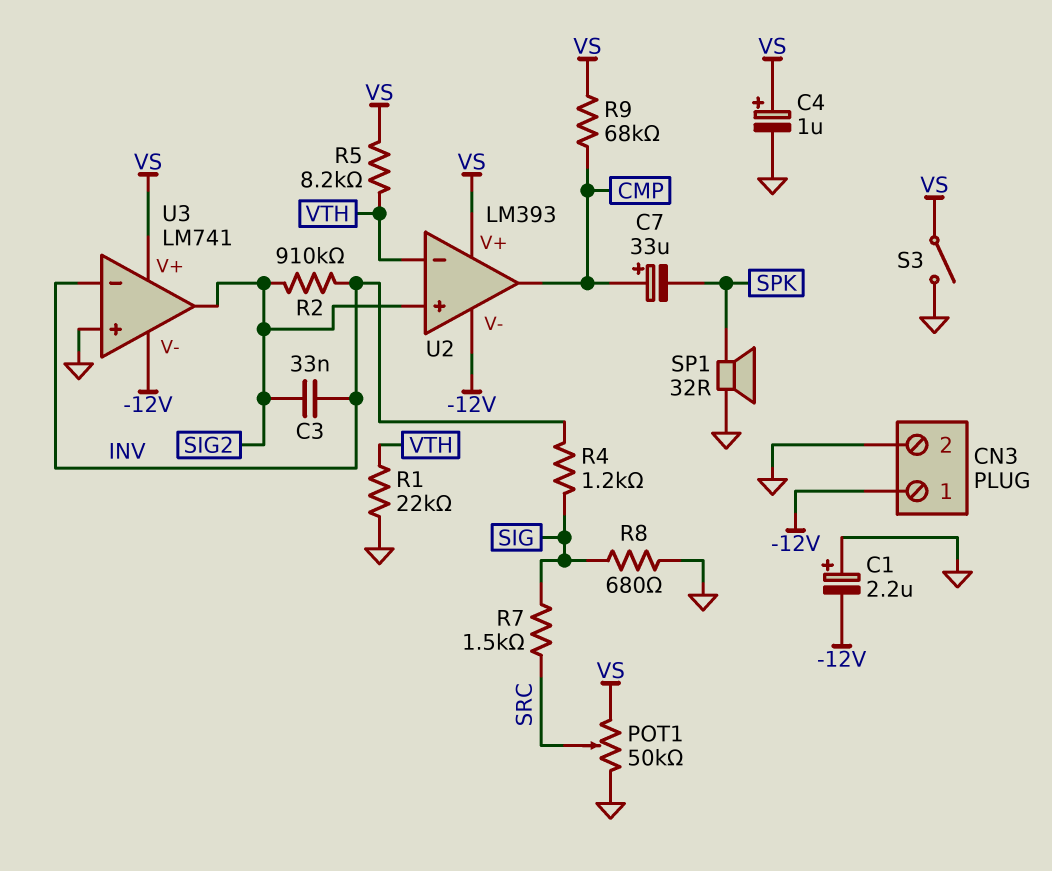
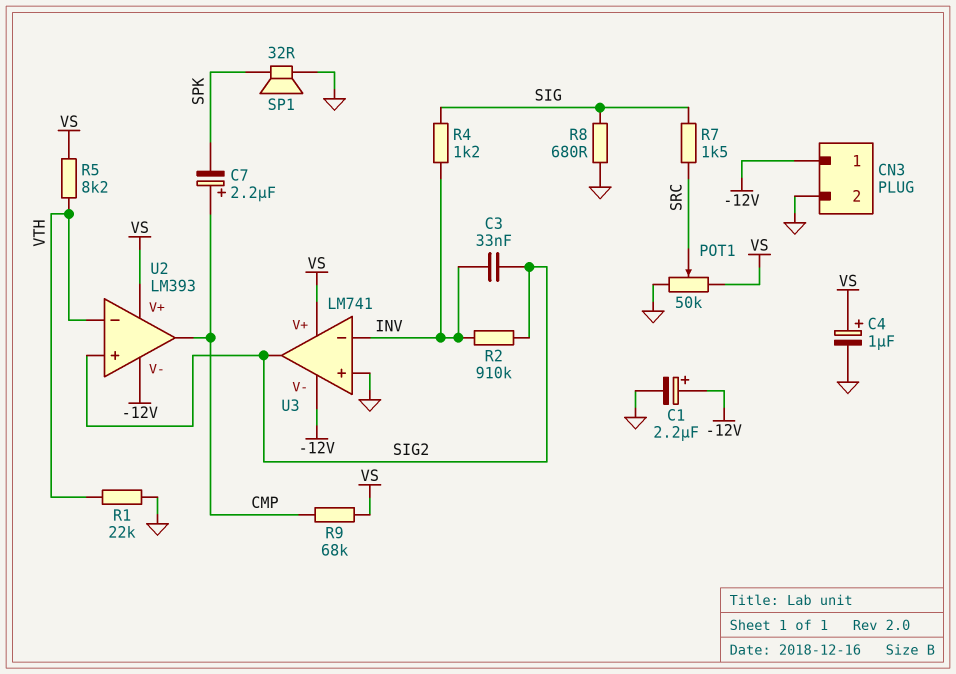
C1: 2.2uF (plus GND, minus -12V) -> 2.2uF (plus -12V, minus GND)
C7: 33uF (plus CMP, minus SPK) -> 2.2uF (plus CMP, minus SPK)
S3: switch (GND, VS) -> none

